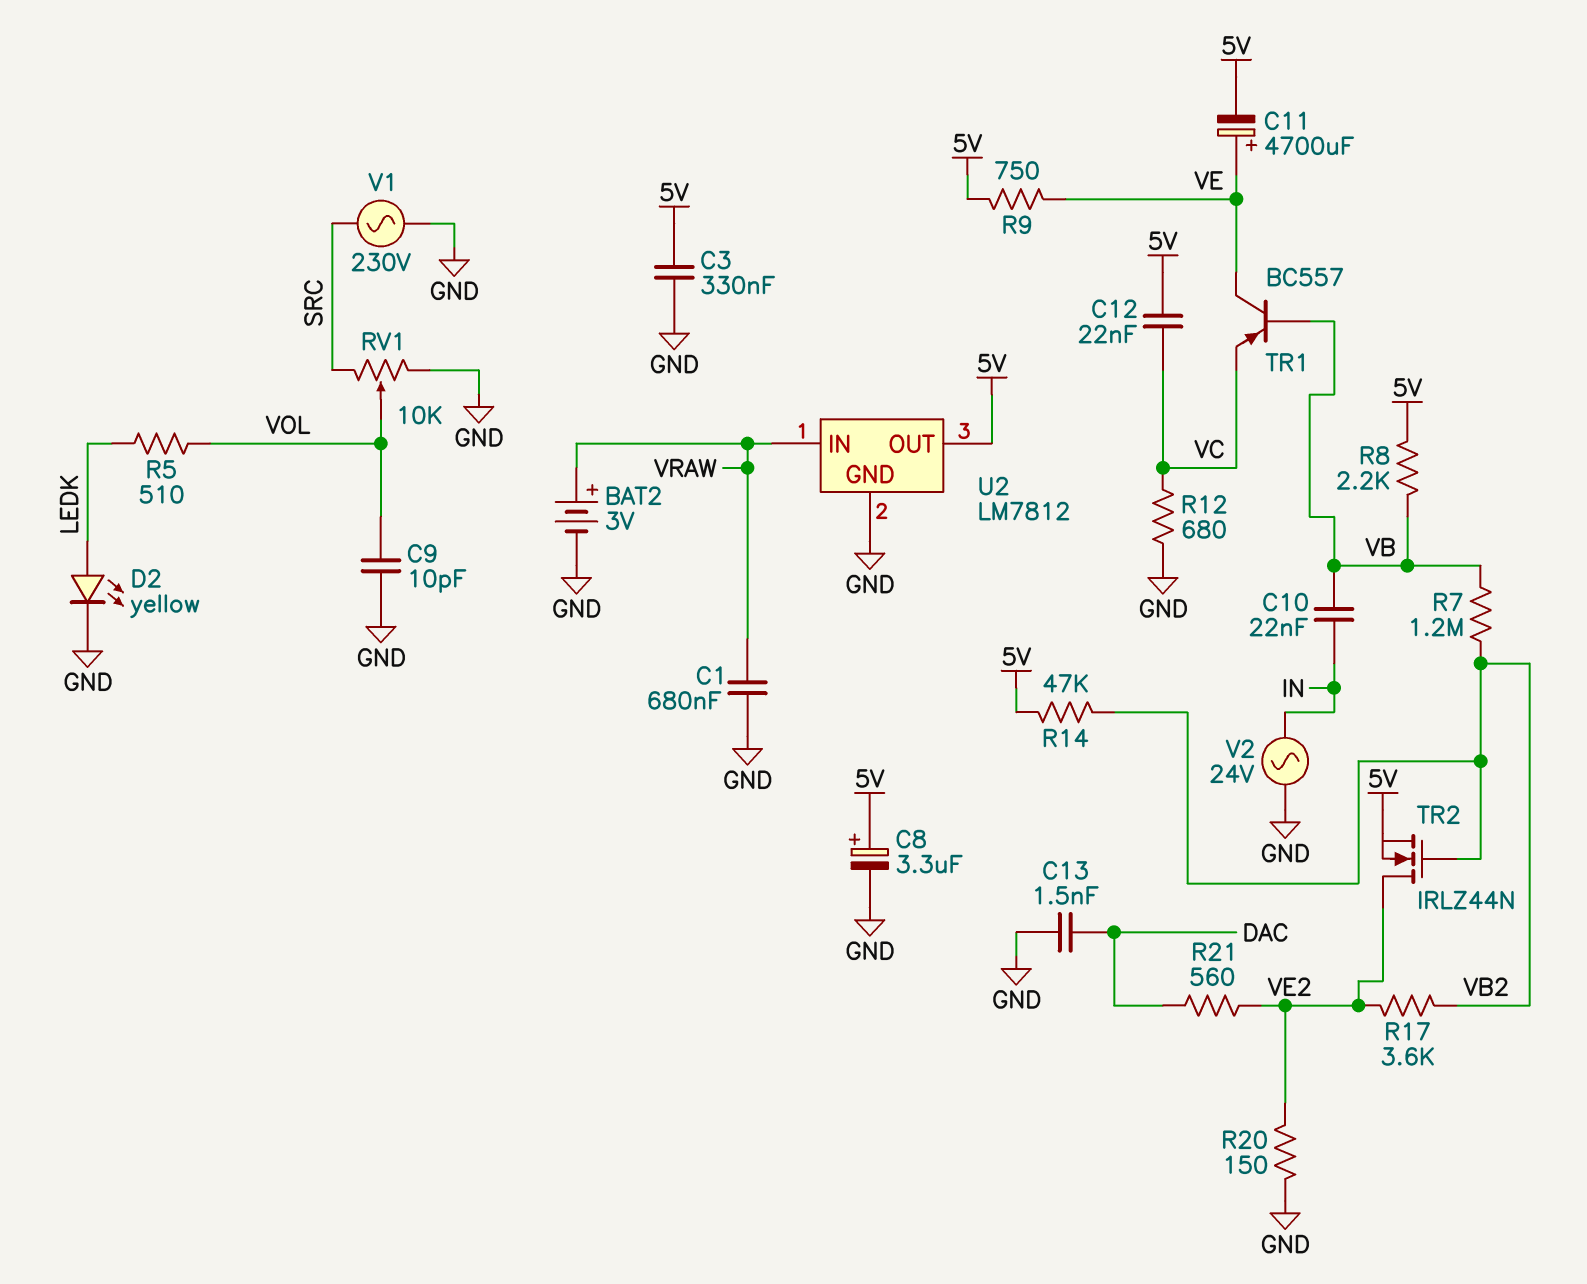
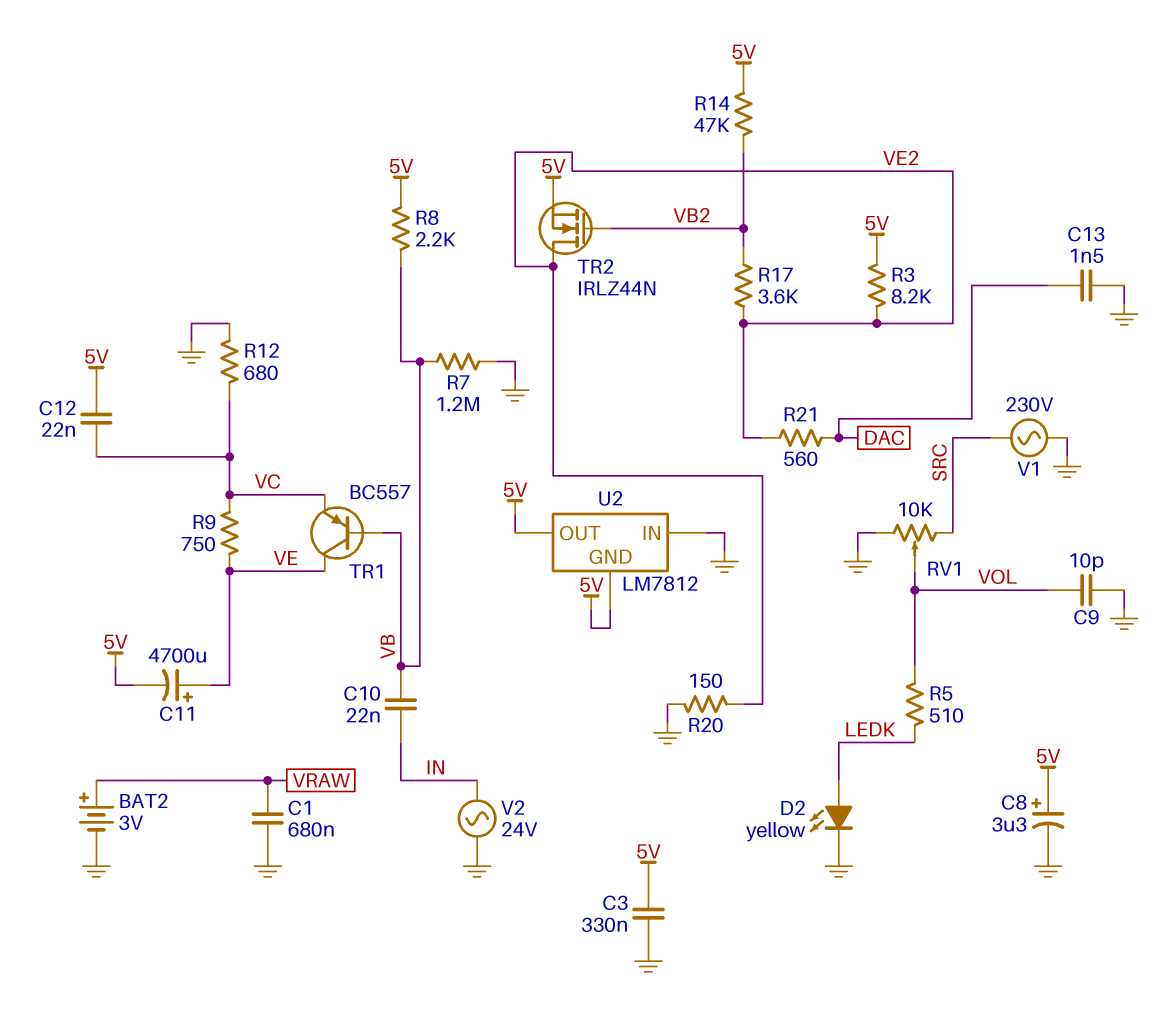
R3: none -> 8.2k (5V, VE2)
R7: 1.2M (VB, VB2) -> 1.2M (GND, VB)
R9: 750 (5V, VE) -> 750 (VC, VE)
U2 pin GND: GND -> 5V
U2 pin IN: VRAW -> GND

